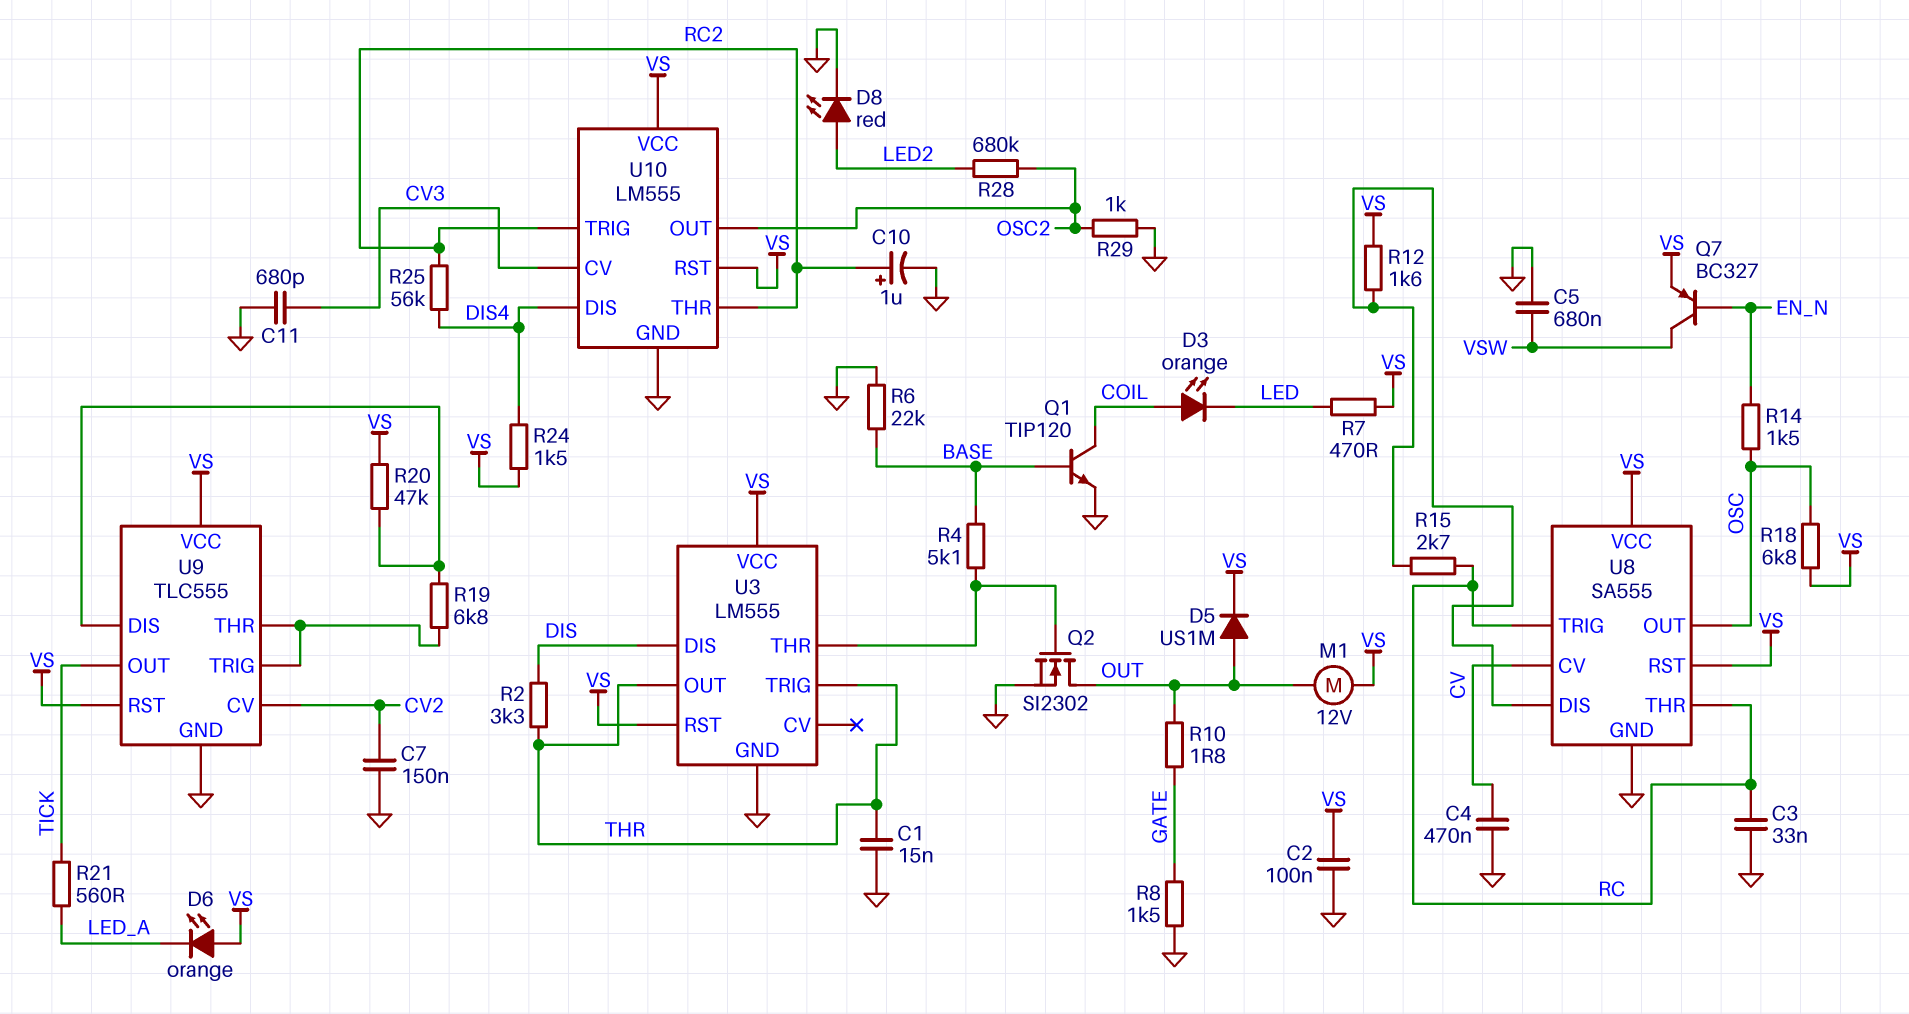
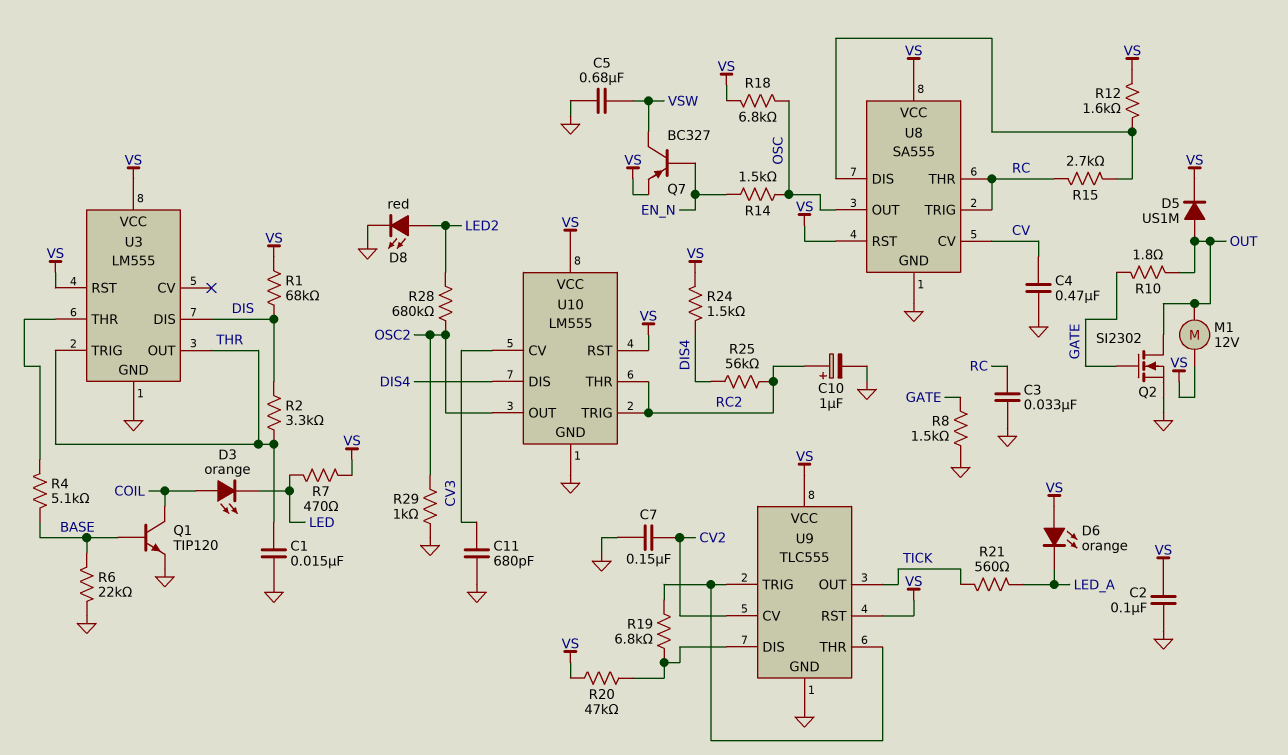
Q2: NMOS SI2302 (G U3/THR, D OUT, S GND) -> NMOS SI2302 (G GATE, D OUT, S GND)
R1: none -> 68k (DIS, VS)

